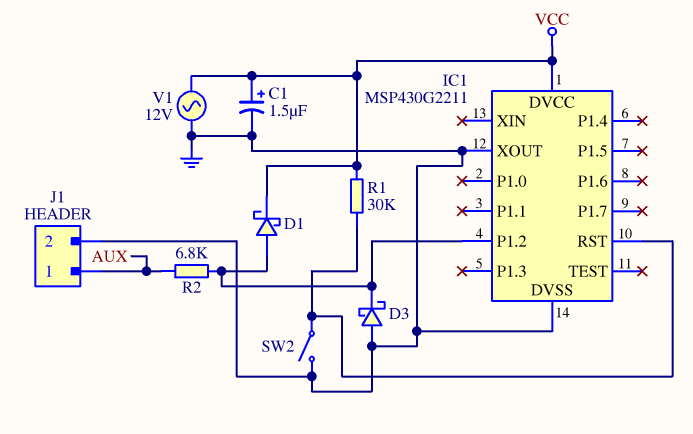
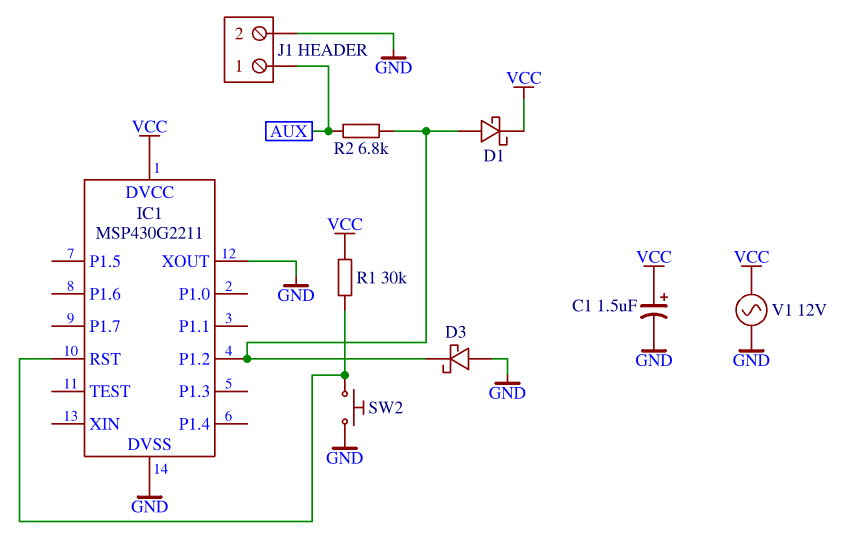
SW2: switch (GND, IC1/RST) -> button (GND, IC1/RST)

